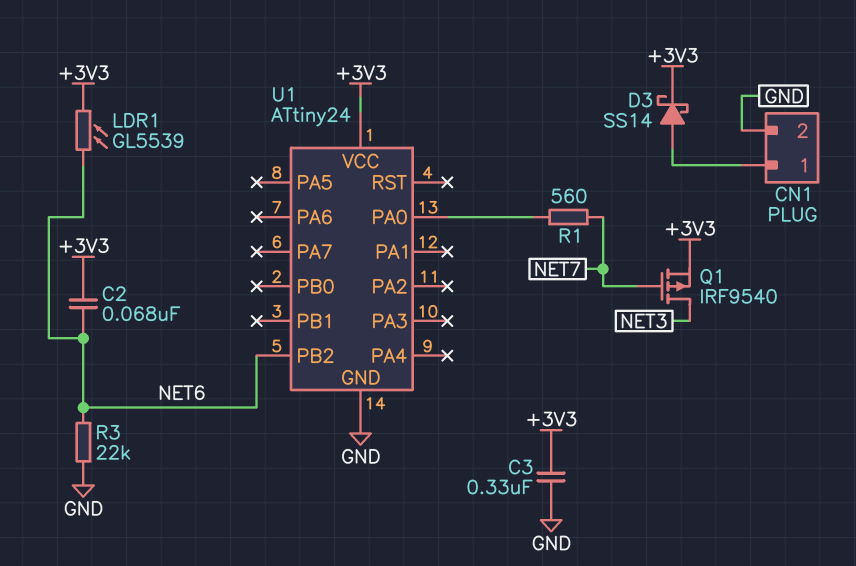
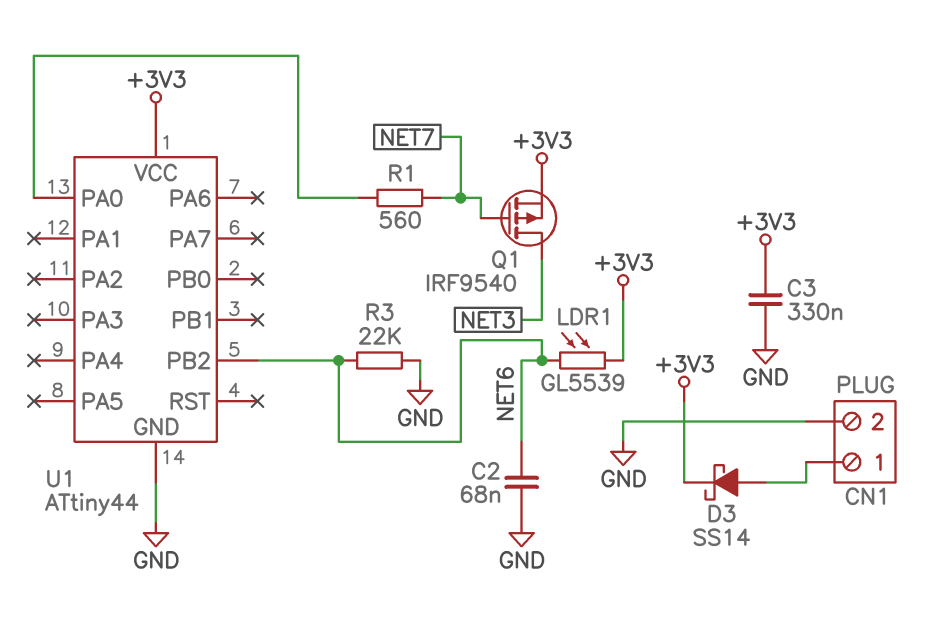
C2: 68nF (+3V3, NET6) -> 68nF (GND, NET6)
U1: ATtiny24 -> ATtiny44

